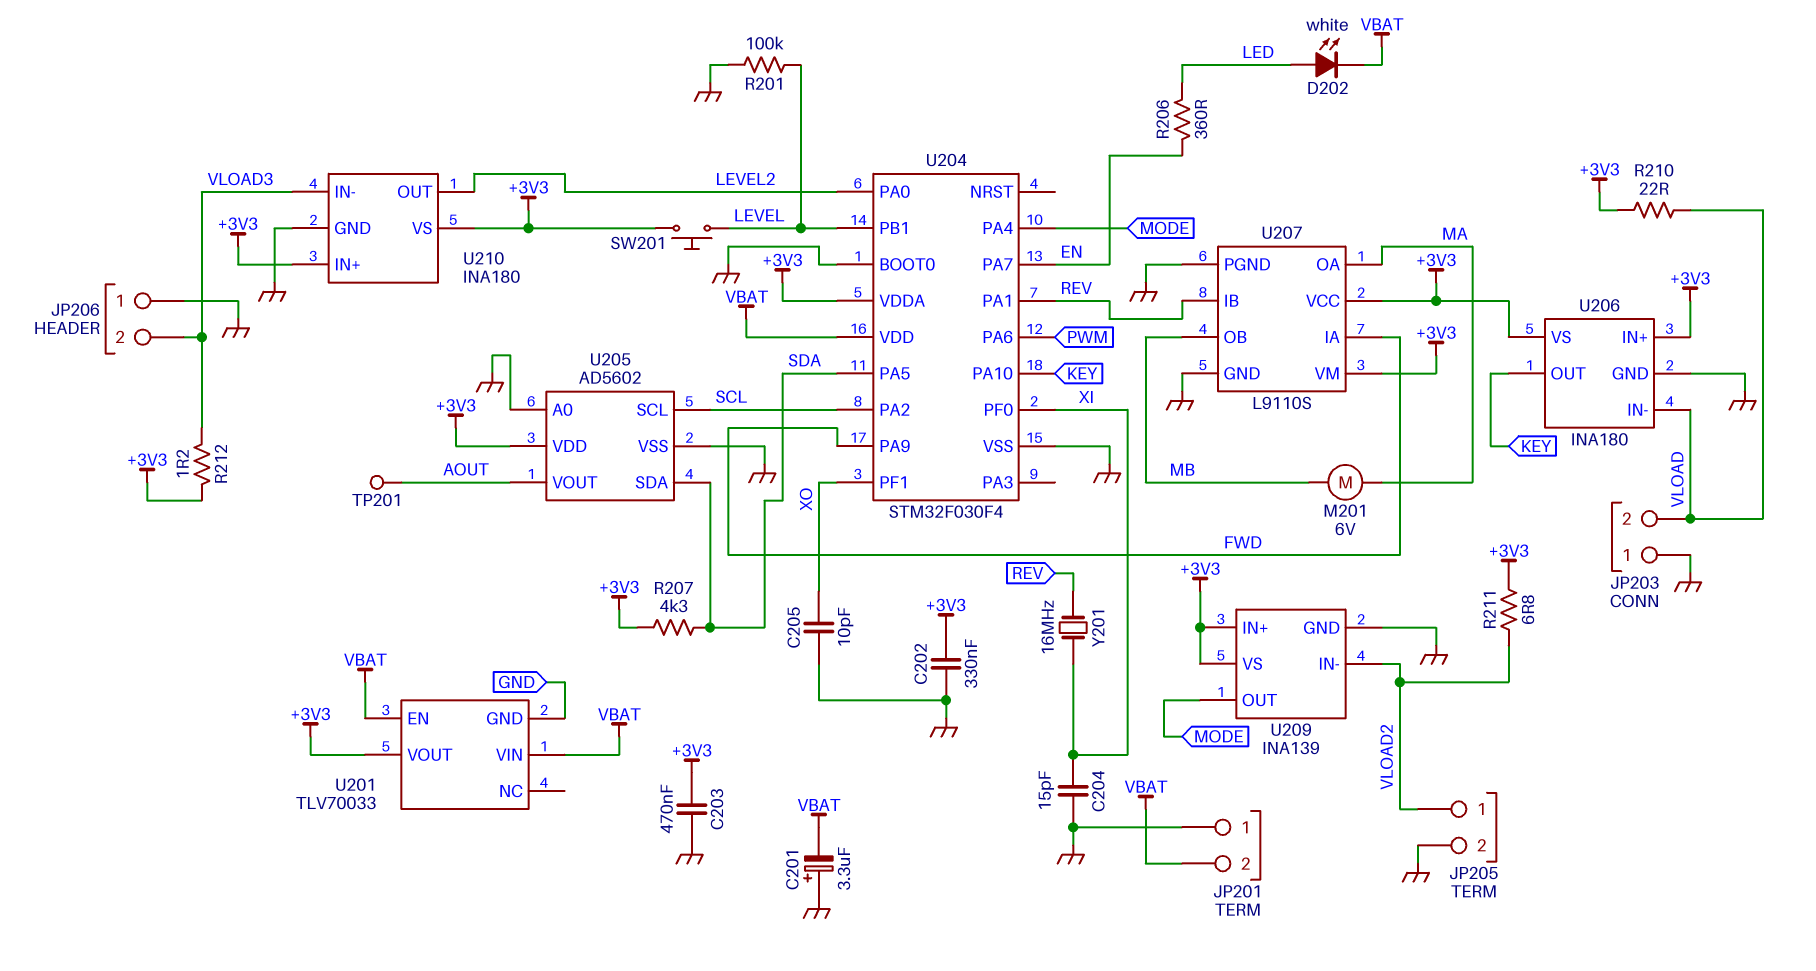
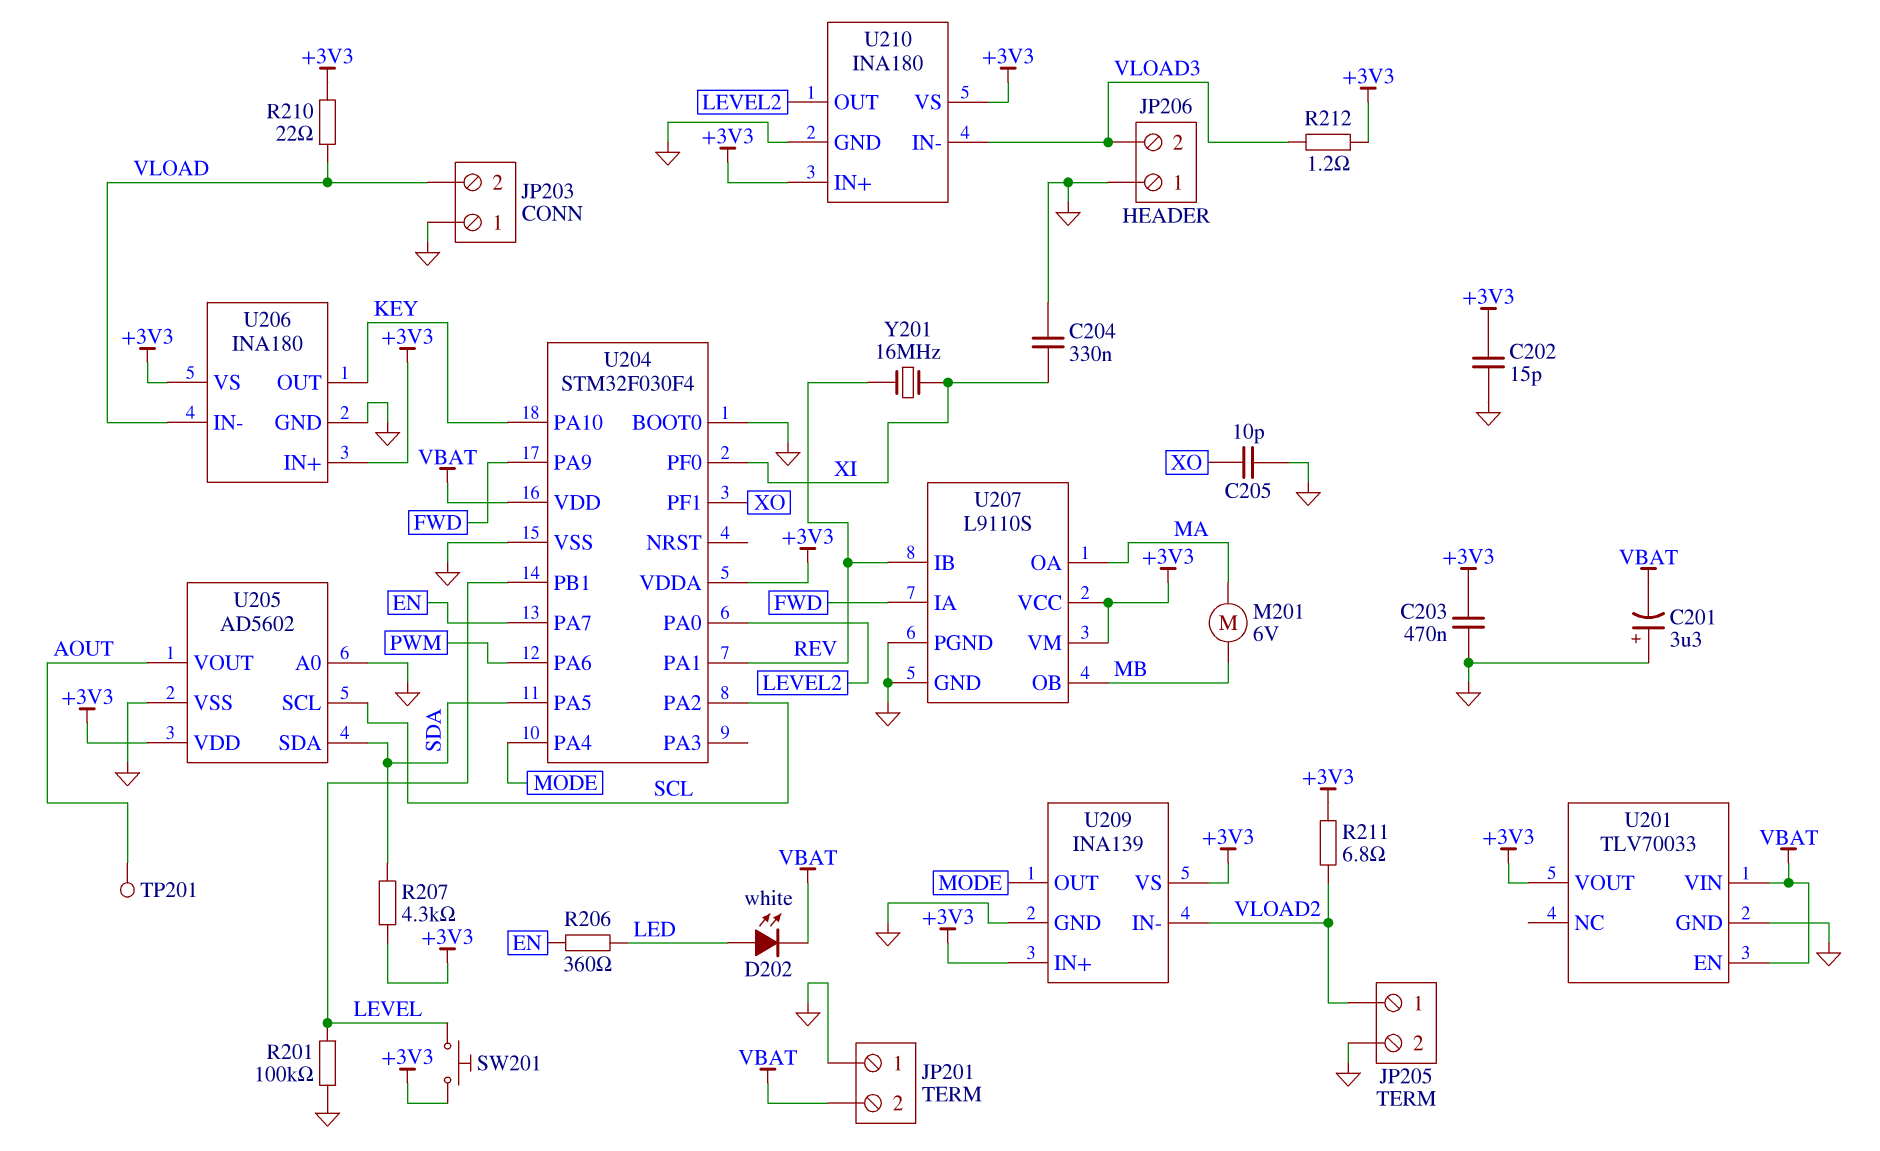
C202: 330nF (+3V3, GND) -> 15pF (+3V3, GND)
C204: 15pF (GND, XI) -> 330nF (GND, XI)

